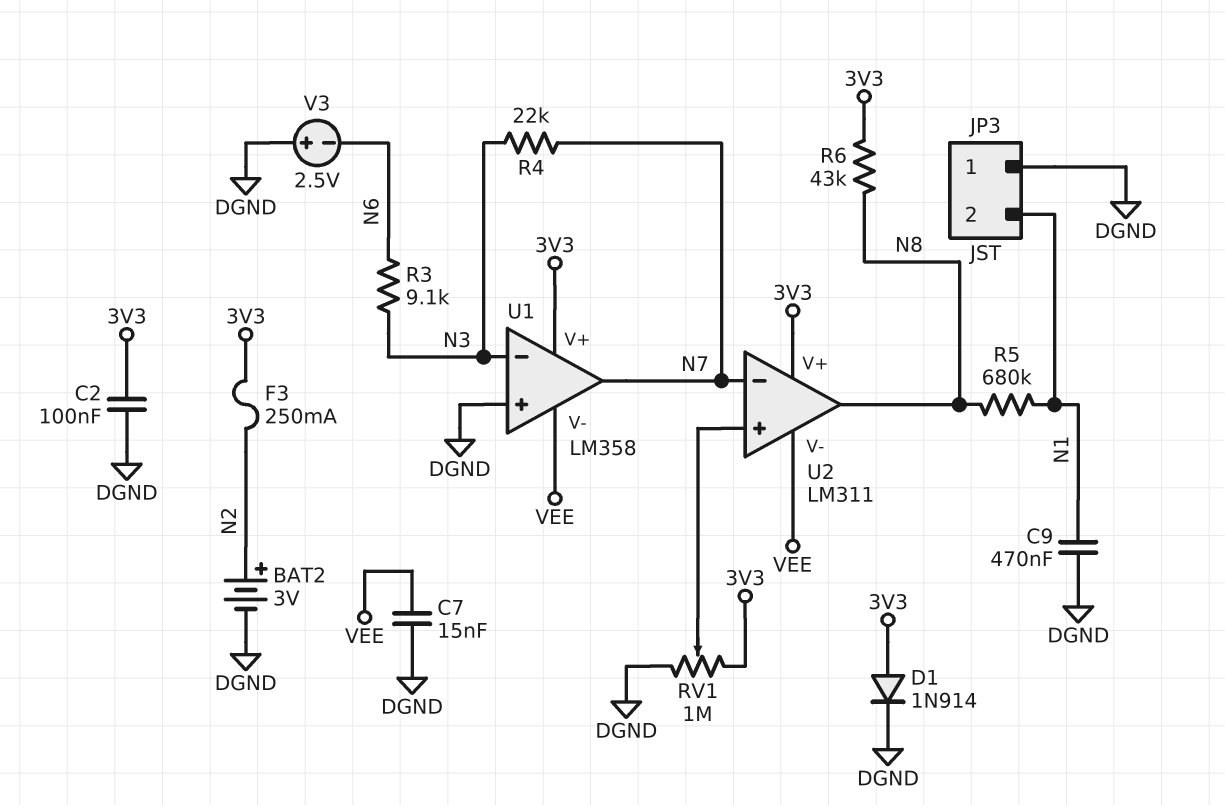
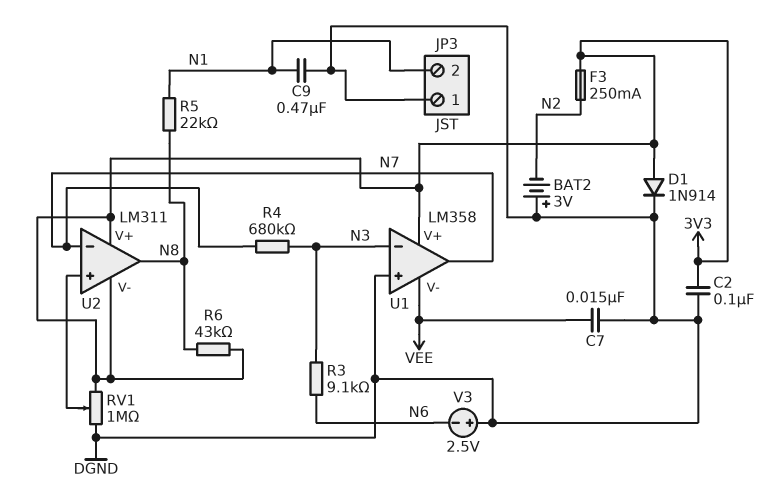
BAT2: 3V (plus N2, minus DGND) -> 3V (plus DGND, minus N2)
R4: 22k (N3, N7) -> 680k (N3, N7)
R5: 680k (N1, N8) -> 22k (N1, N8)
U2 pin V-: VEE -> 3V3

